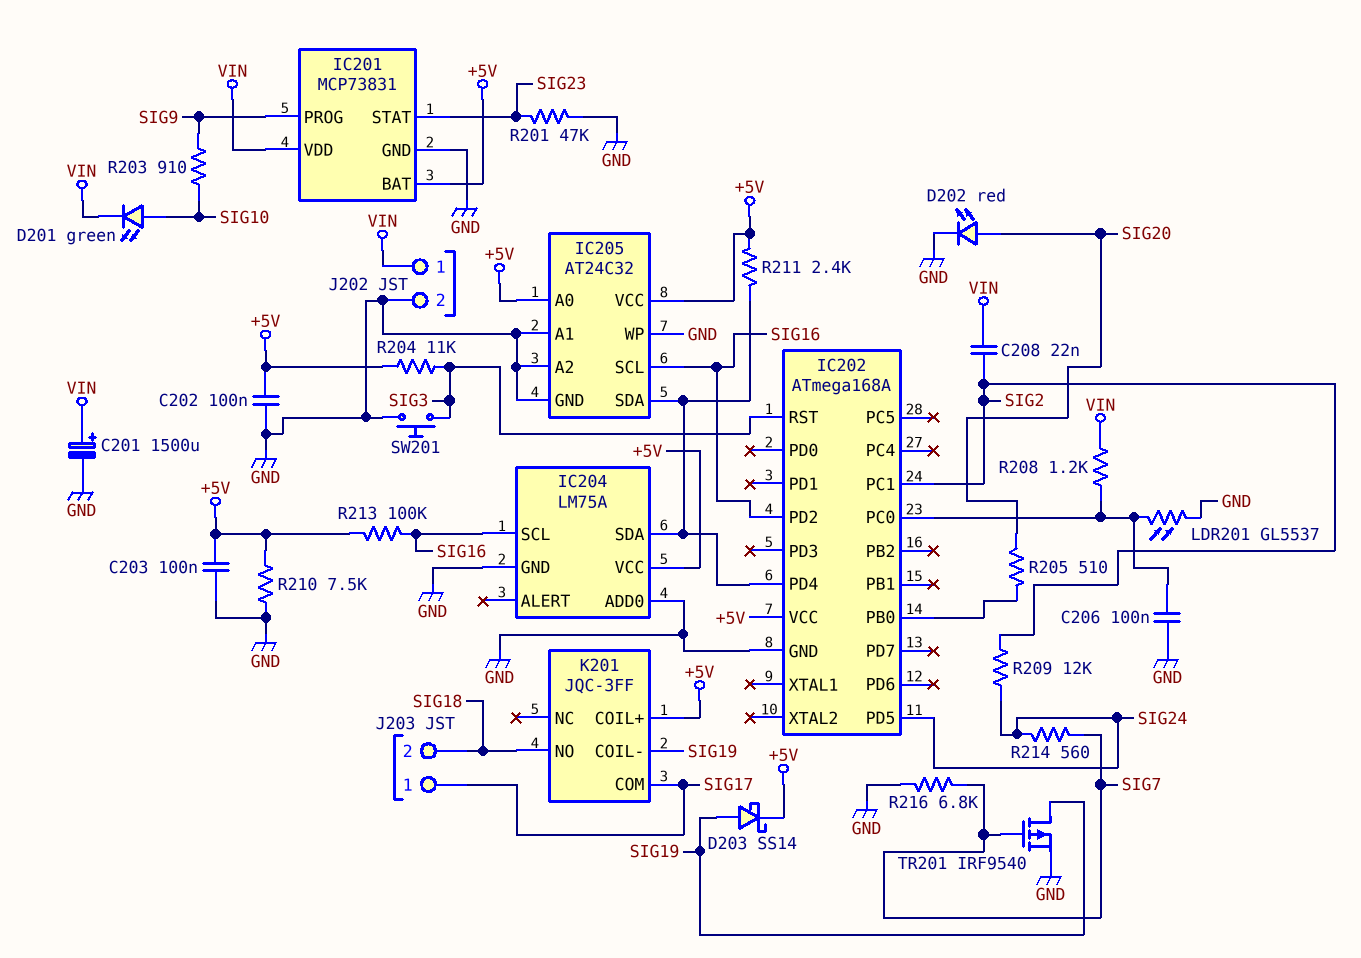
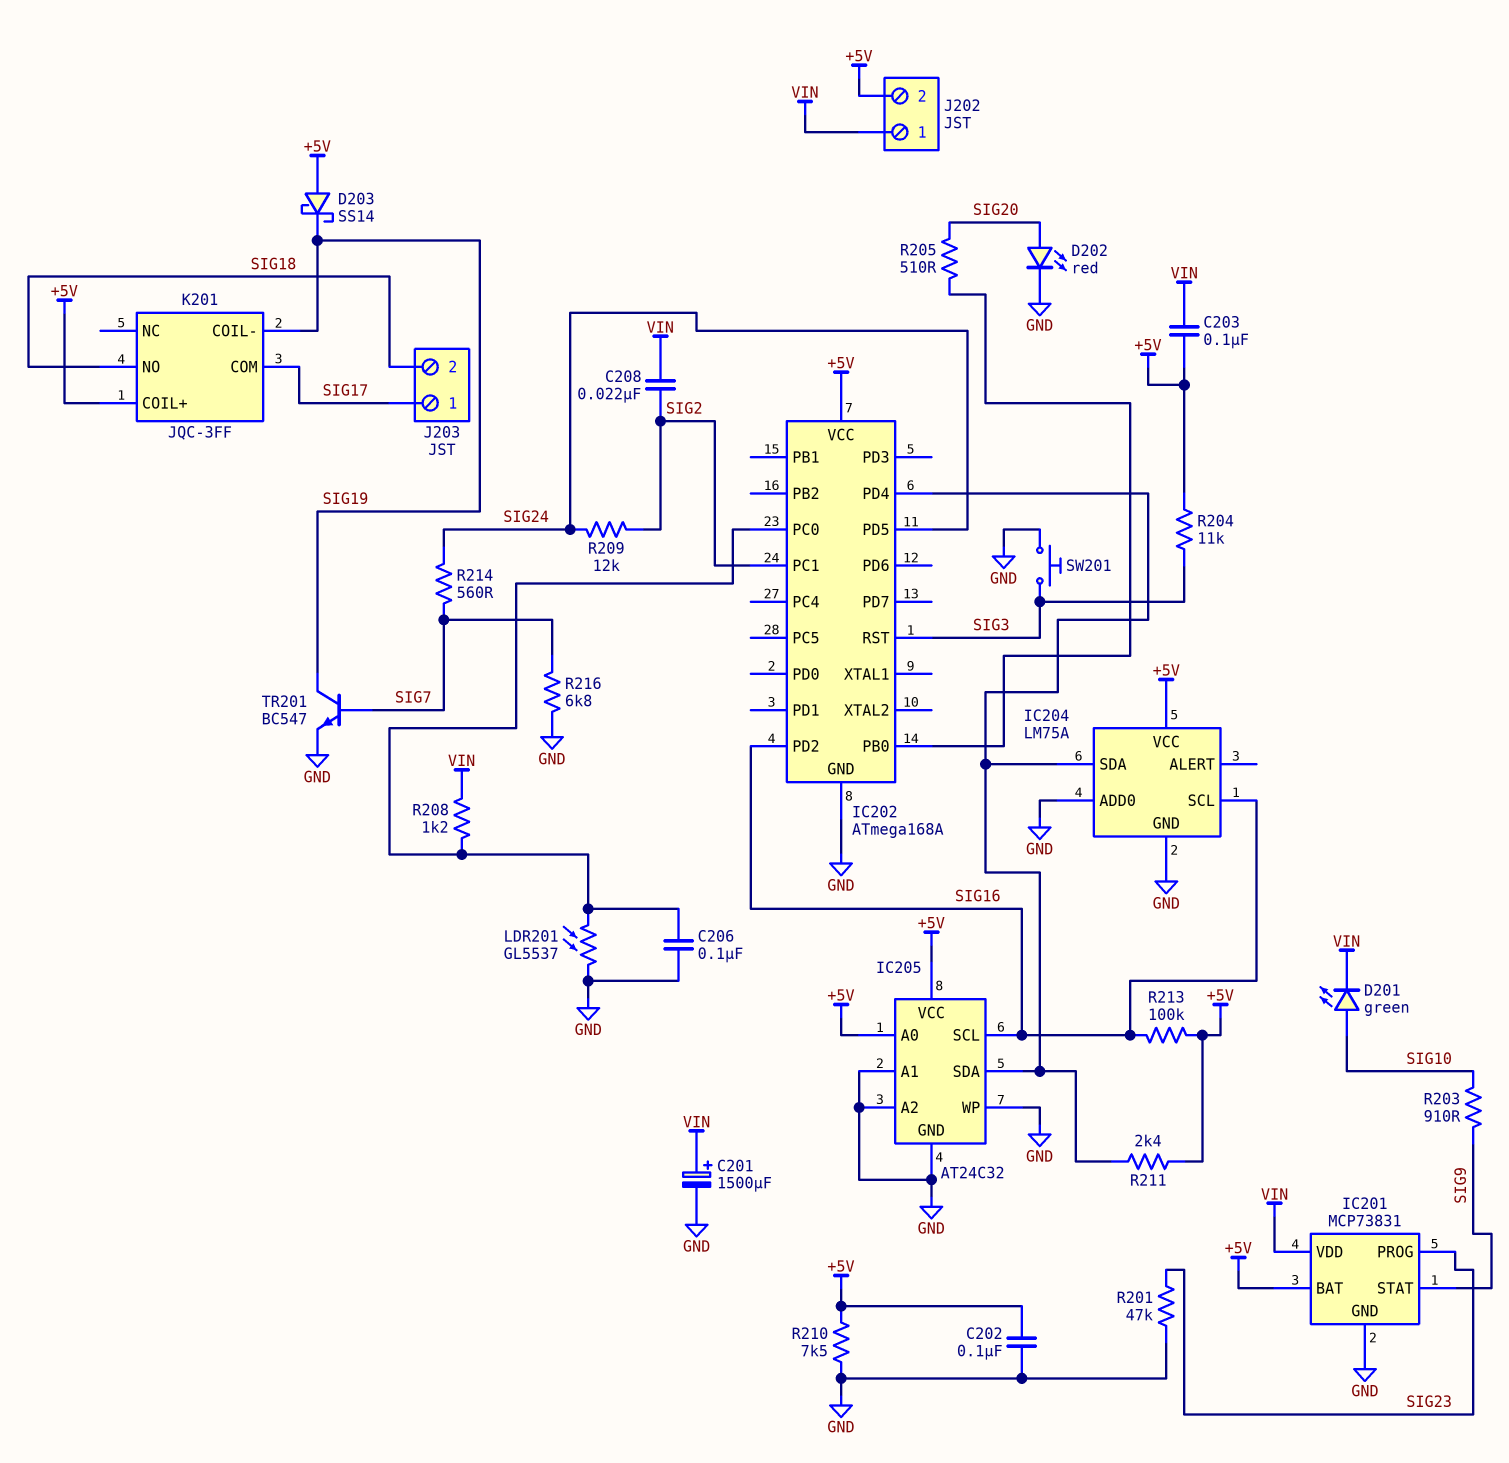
C203: 100nF (+5V, GND) -> 100nF (+5V, VIN)
D203: schottky SS14 (A SIG19, K +5V) -> schottky SS14 (A +5V, K SIG19)
IC201 pin PROG: SIG9 -> SIG23
IC201 pin STAT: SIG23 -> SIG9
J202 pin 2: GND -> +5V
TR201: PMOS IRF9540 (G SIG7, D SIG19, S GND) -> NPN BC547 (B SIG7, C SIG19, E GND)

